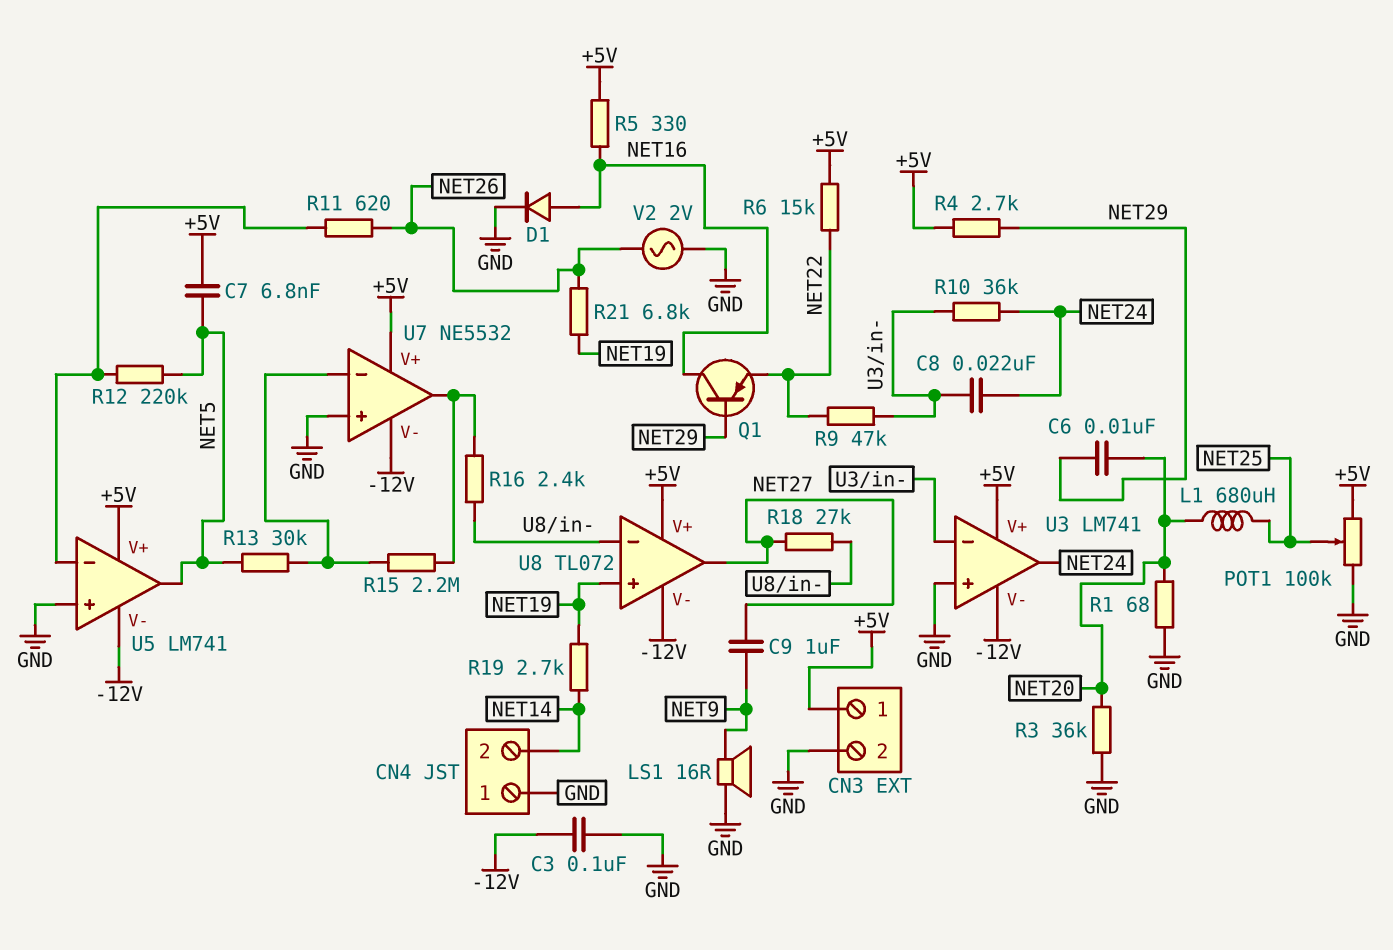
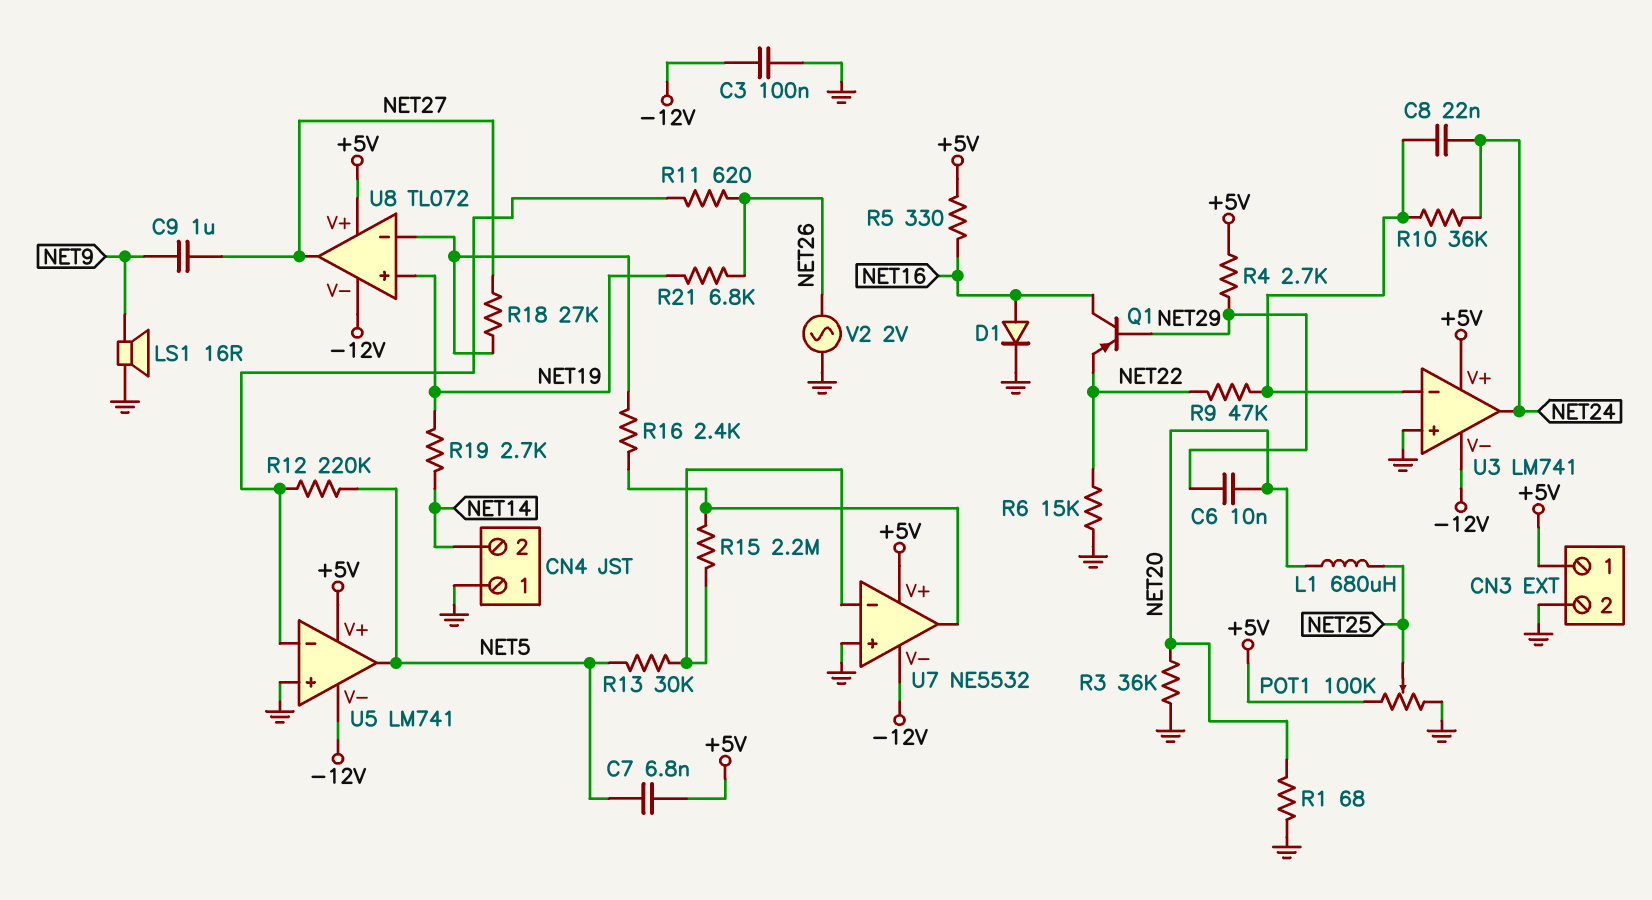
R6: 15k (+5V, NET22) -> 15k (GND, NET22)

